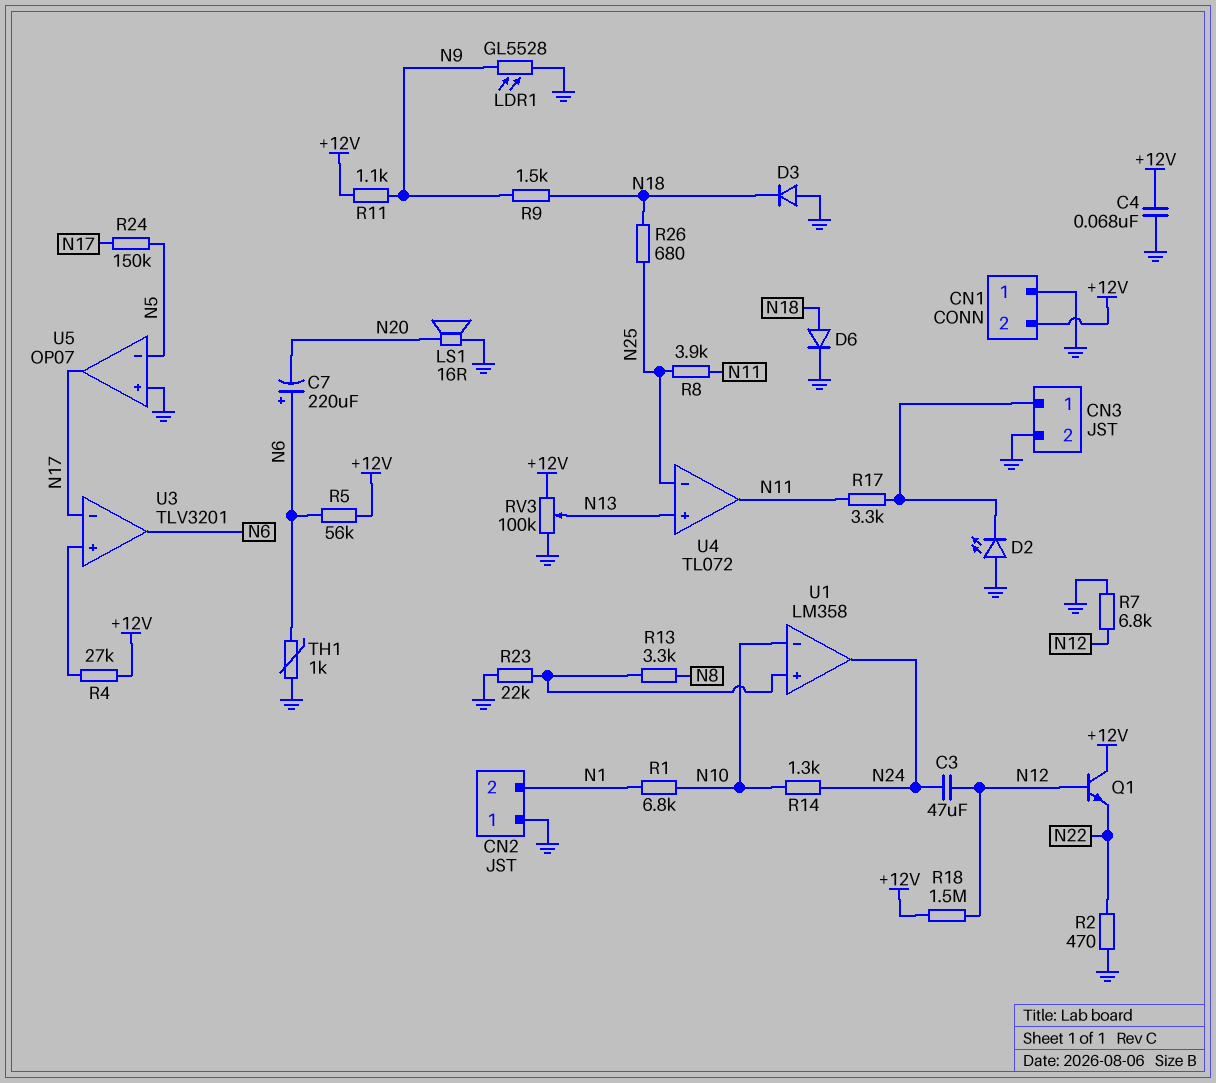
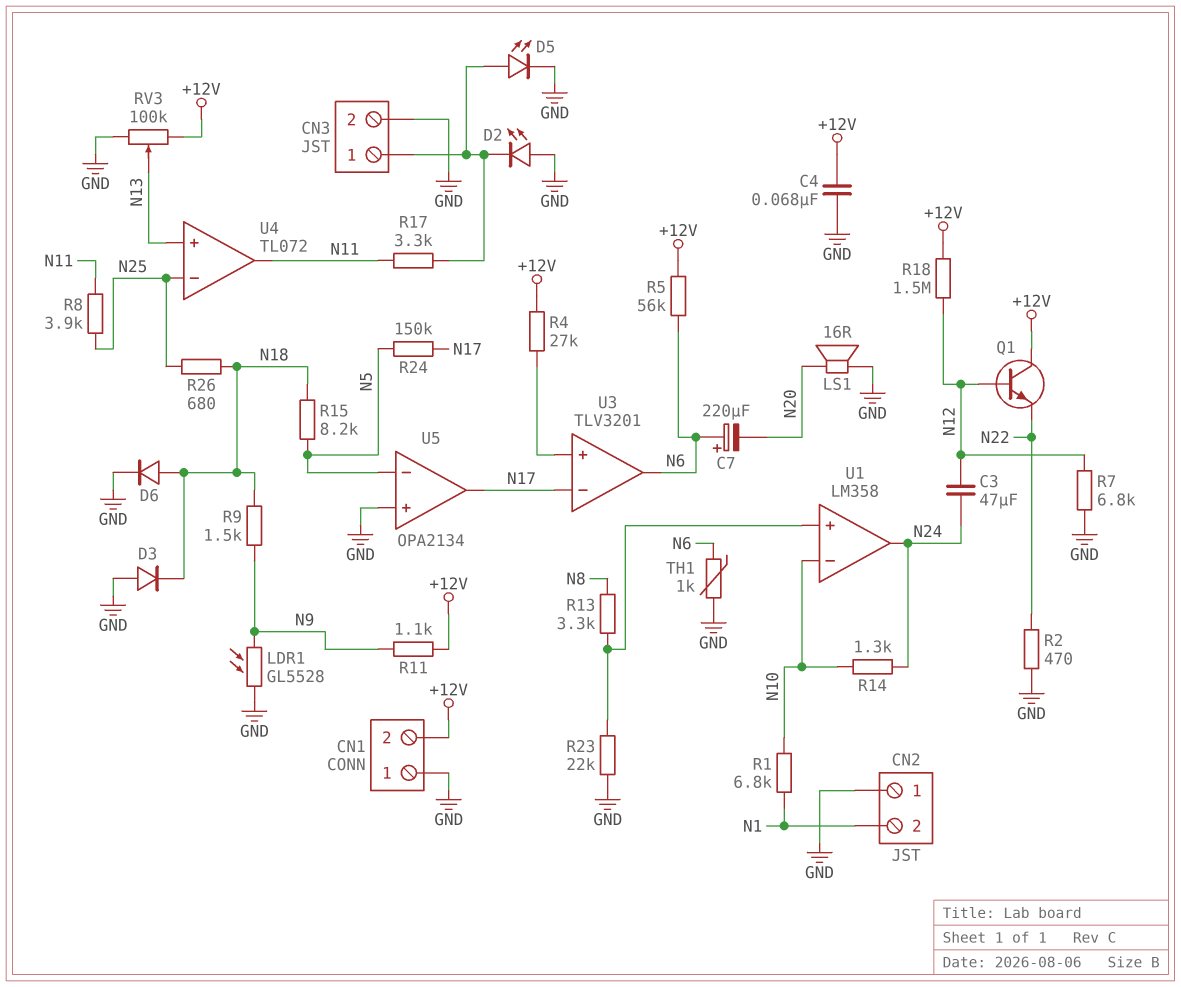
D5: none -> LED (A CN3/1, K GND)
R15: none -> 8.2k (N5, N18)
U5: OP07 -> OPA2134

